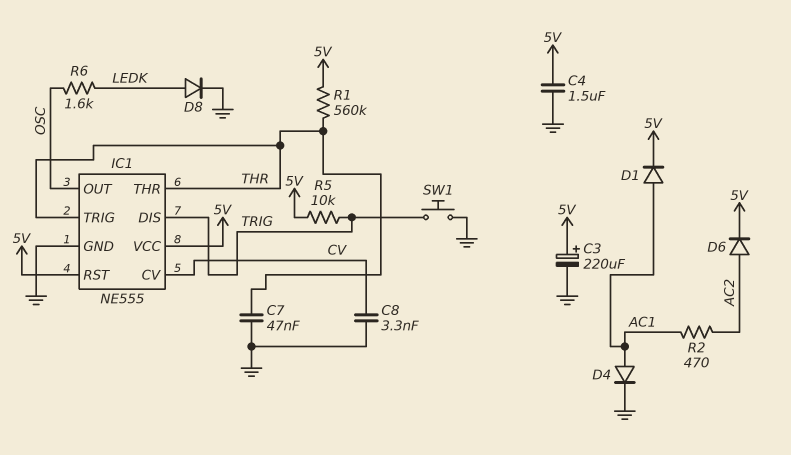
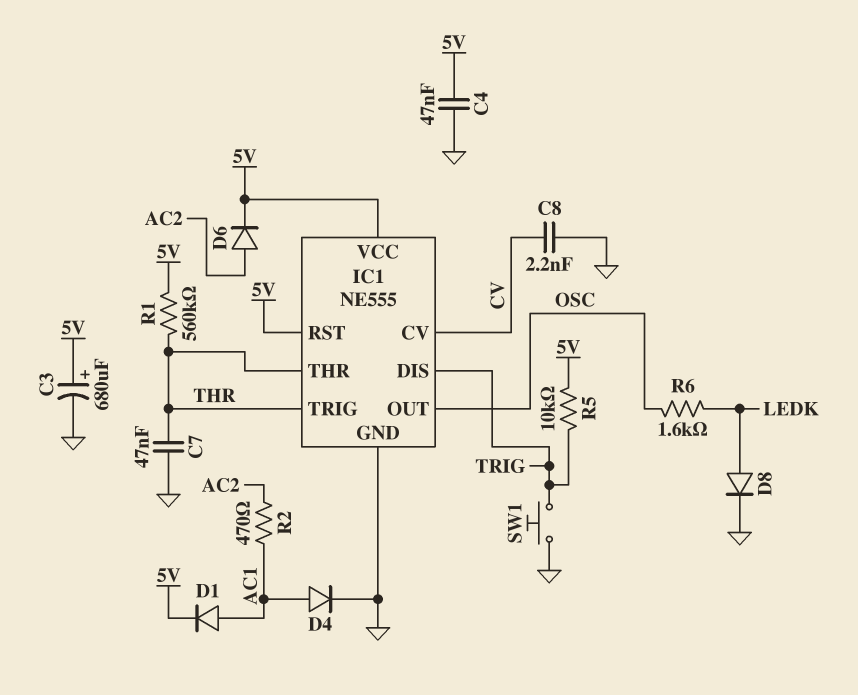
C3: 220uF (plus 5V, minus GND) -> 680uF (plus 5V, minus GND)
C4: 1.5uF (5V, GND) -> 47nF (5V, GND)
C8: 3.3nF (CV, GND) -> 2.2nF (CV, GND)

